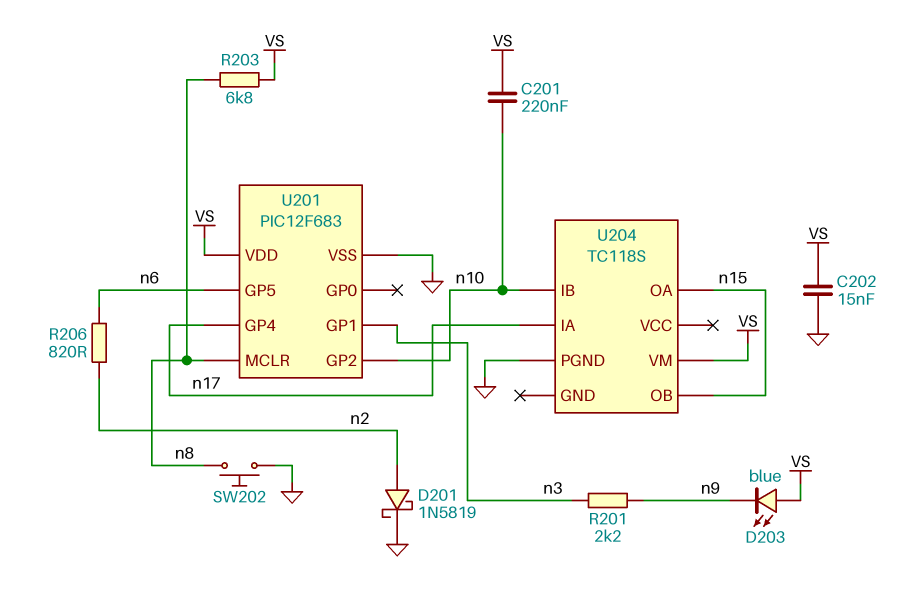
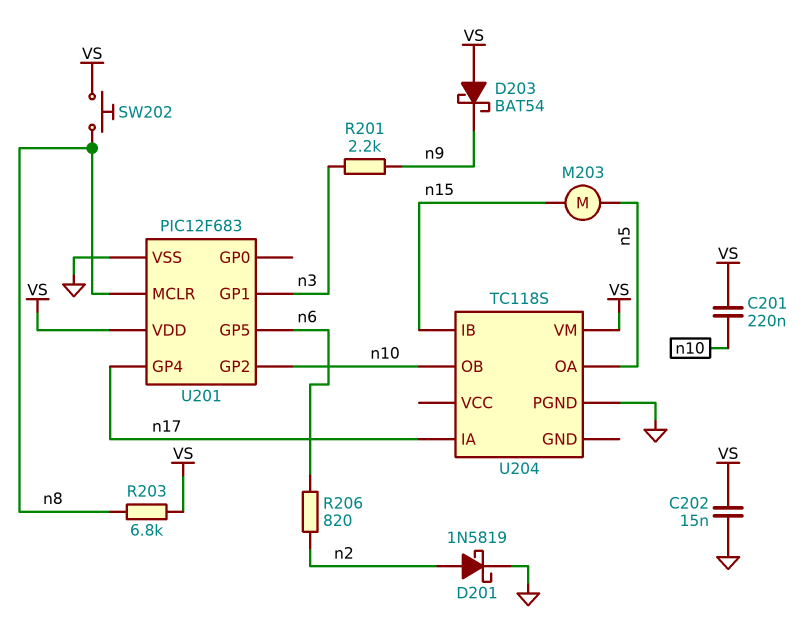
D203: LED blue (A VS, K n9) -> schottky BAT54 (A VS, K n9)
M203: none -> motor (n5, n15)
SW202: button (GND, n8) -> button (VS, n8)
U204 pin IB: n10 -> n15
U204 pin OA: n15 -> n5
U204 pin OB: n15 -> n10

